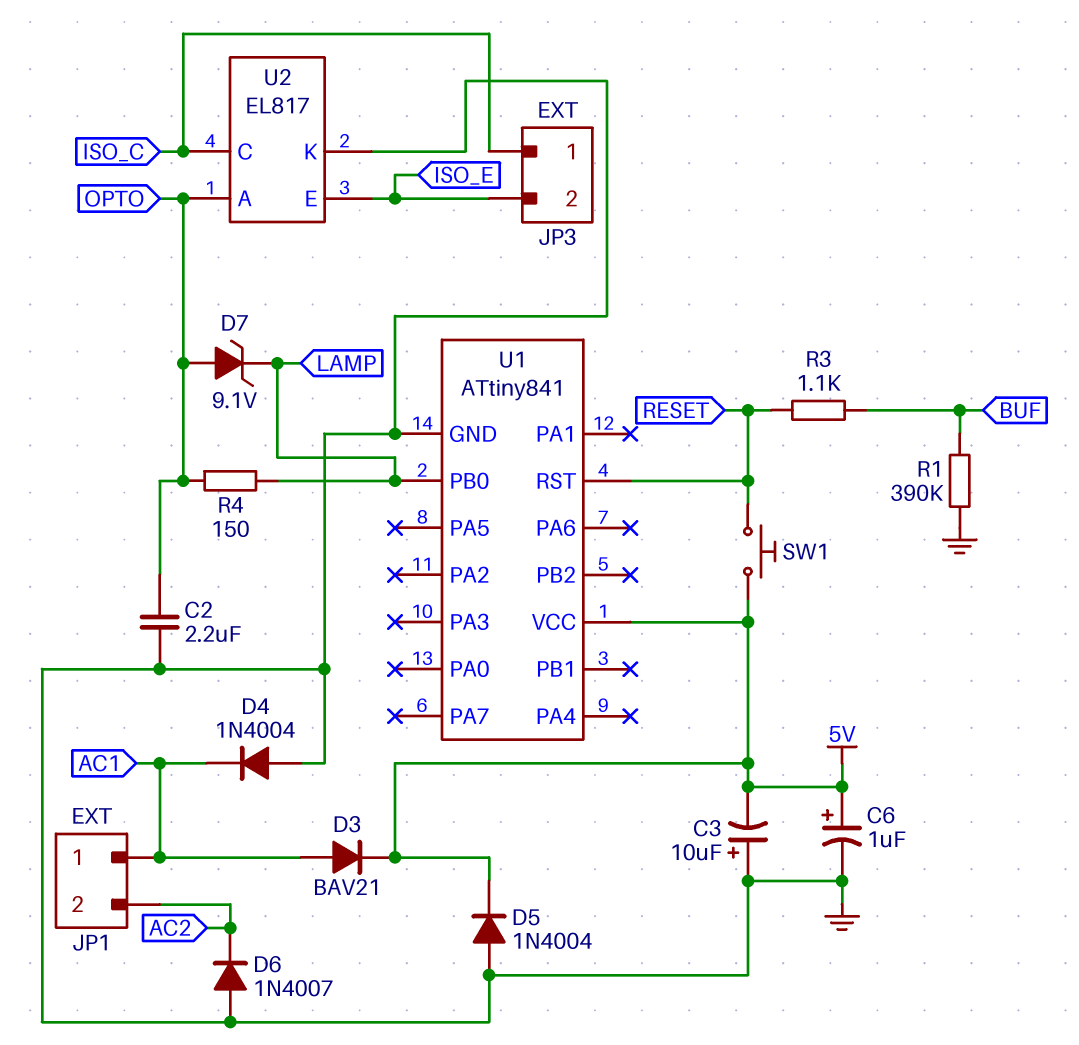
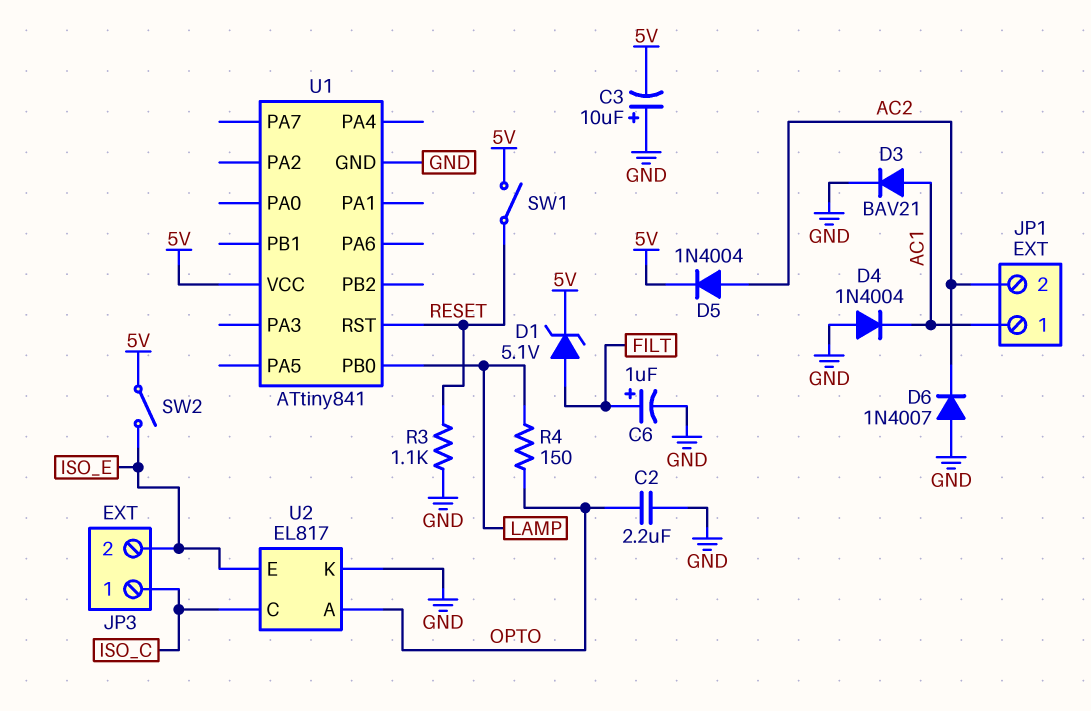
C6: 1uF (plus 5V, minus GND) -> 1uF (plus FILT, minus GND)
D1: none -> zener 5.1V (A FILT, K 5V)
D3: diode BAV21 (A AC1, K 5V) -> diode BAV21 (A AC1, K GND)
D5: diode 1N4004 (A GND, K 5V) -> diode 1N4004 (A AC2, K 5V)
D7: zener 9.1V (A OPTO, K LAMP) -> none
R1: 390k (BUF, GND) -> none
R3: 1.1k (BUF, RESET) -> 1.1k (GND, RESET)
SW1: button (5V, RESET) -> switch (5V, RESET)
SW2: none -> switch (5V, ISO_E)

